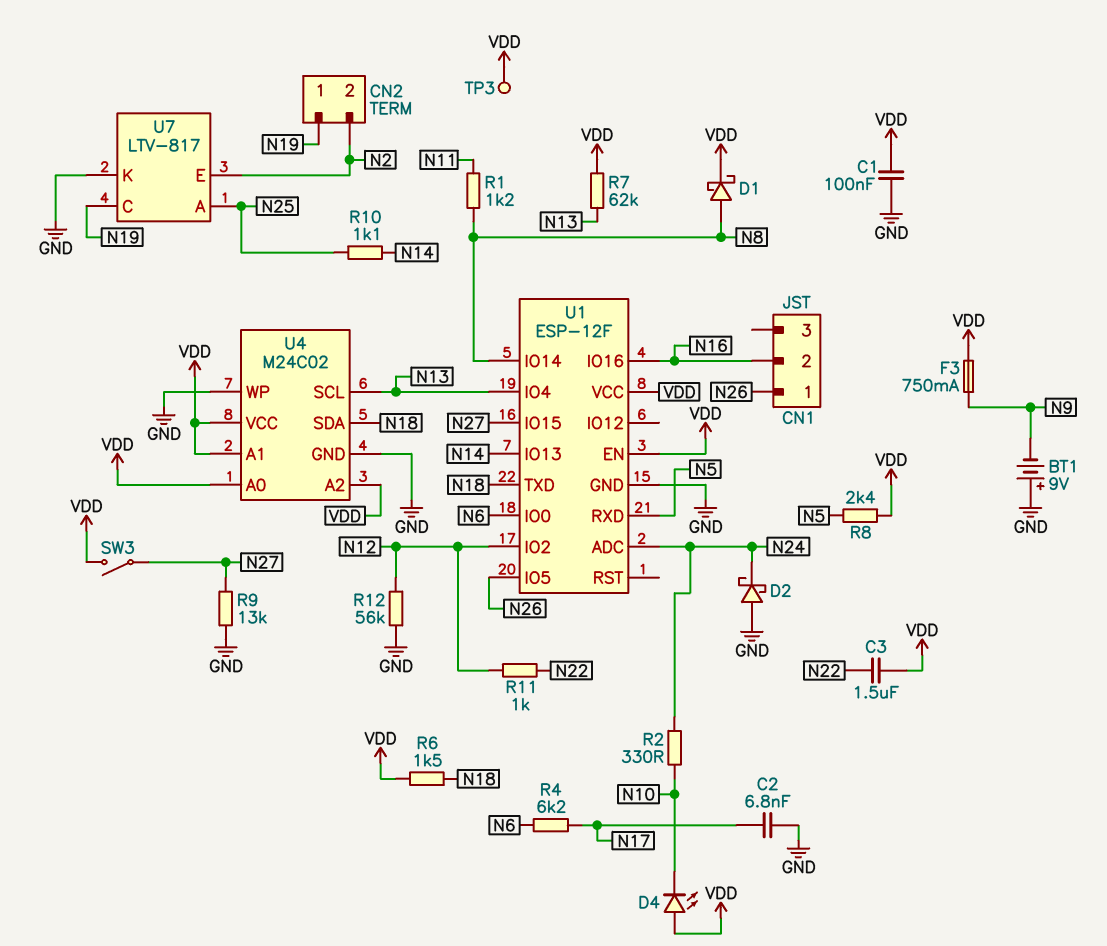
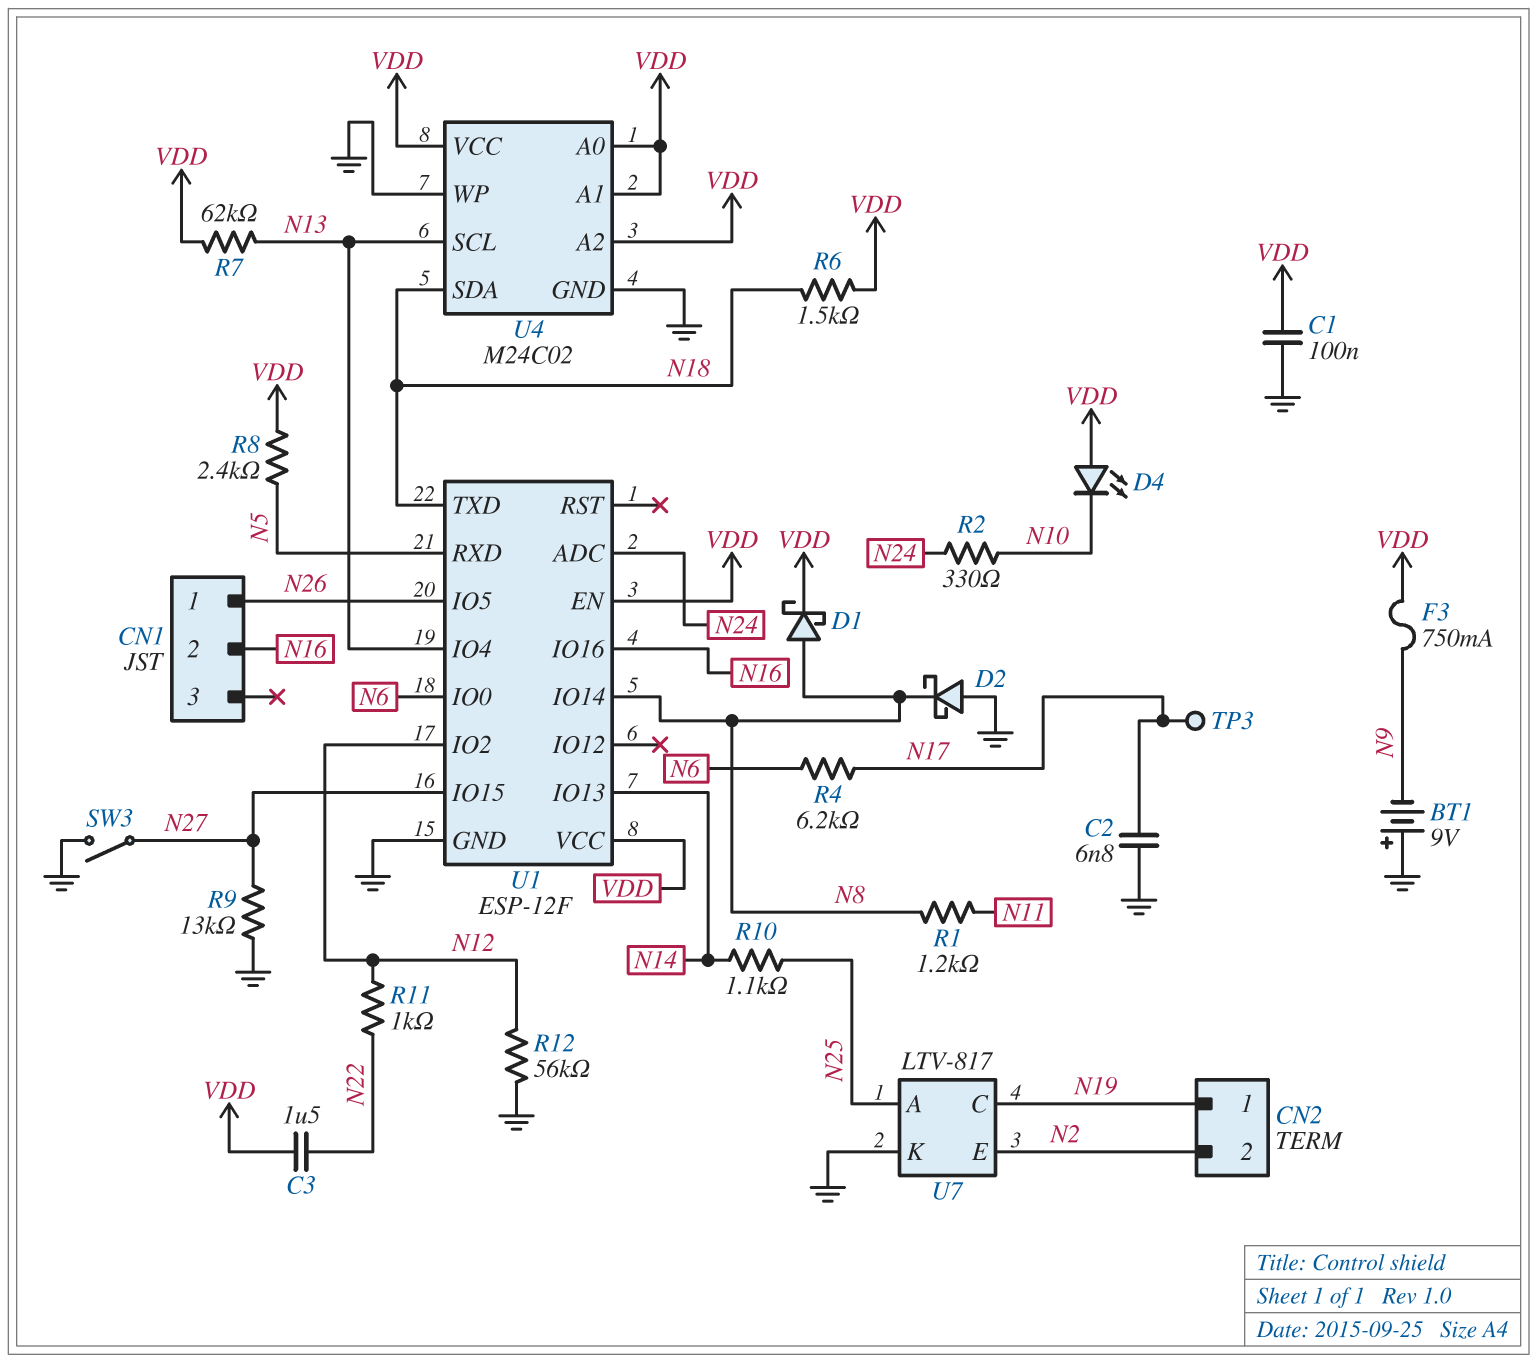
D2: schottky (A GND, K N24) -> schottky (A GND, K N8)
SW3: switch (N27, VDD) -> switch (GND, N27)
TP3: test point (VDD) -> test point (N17)

